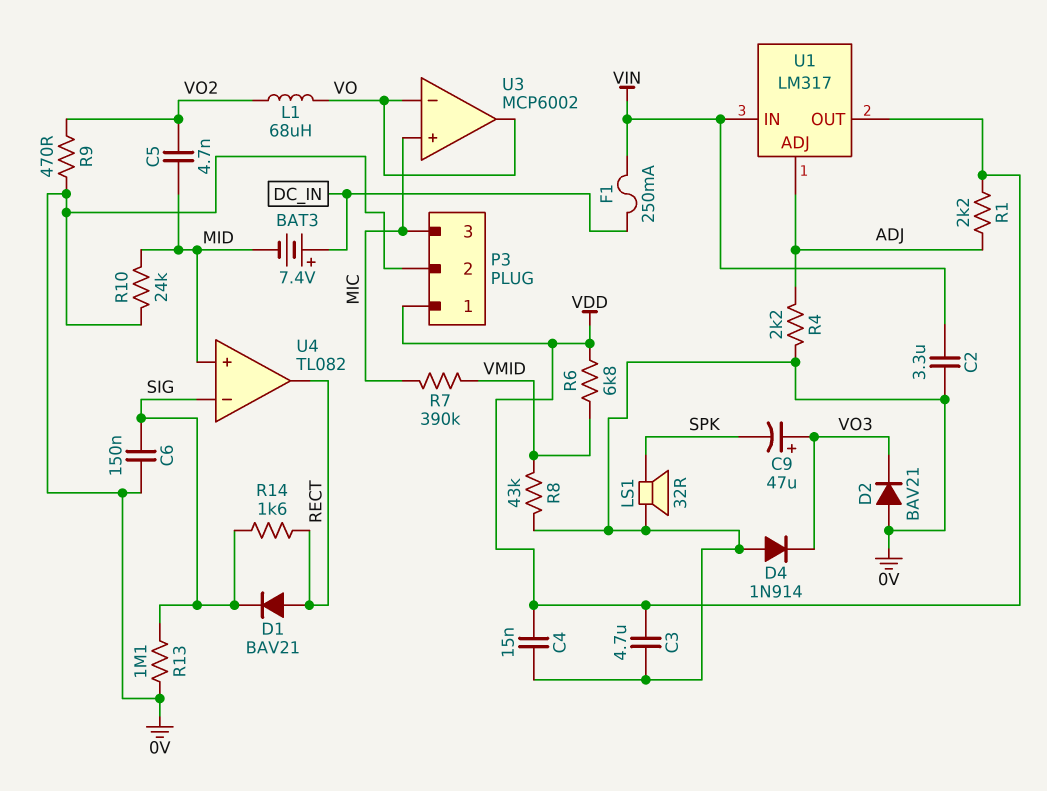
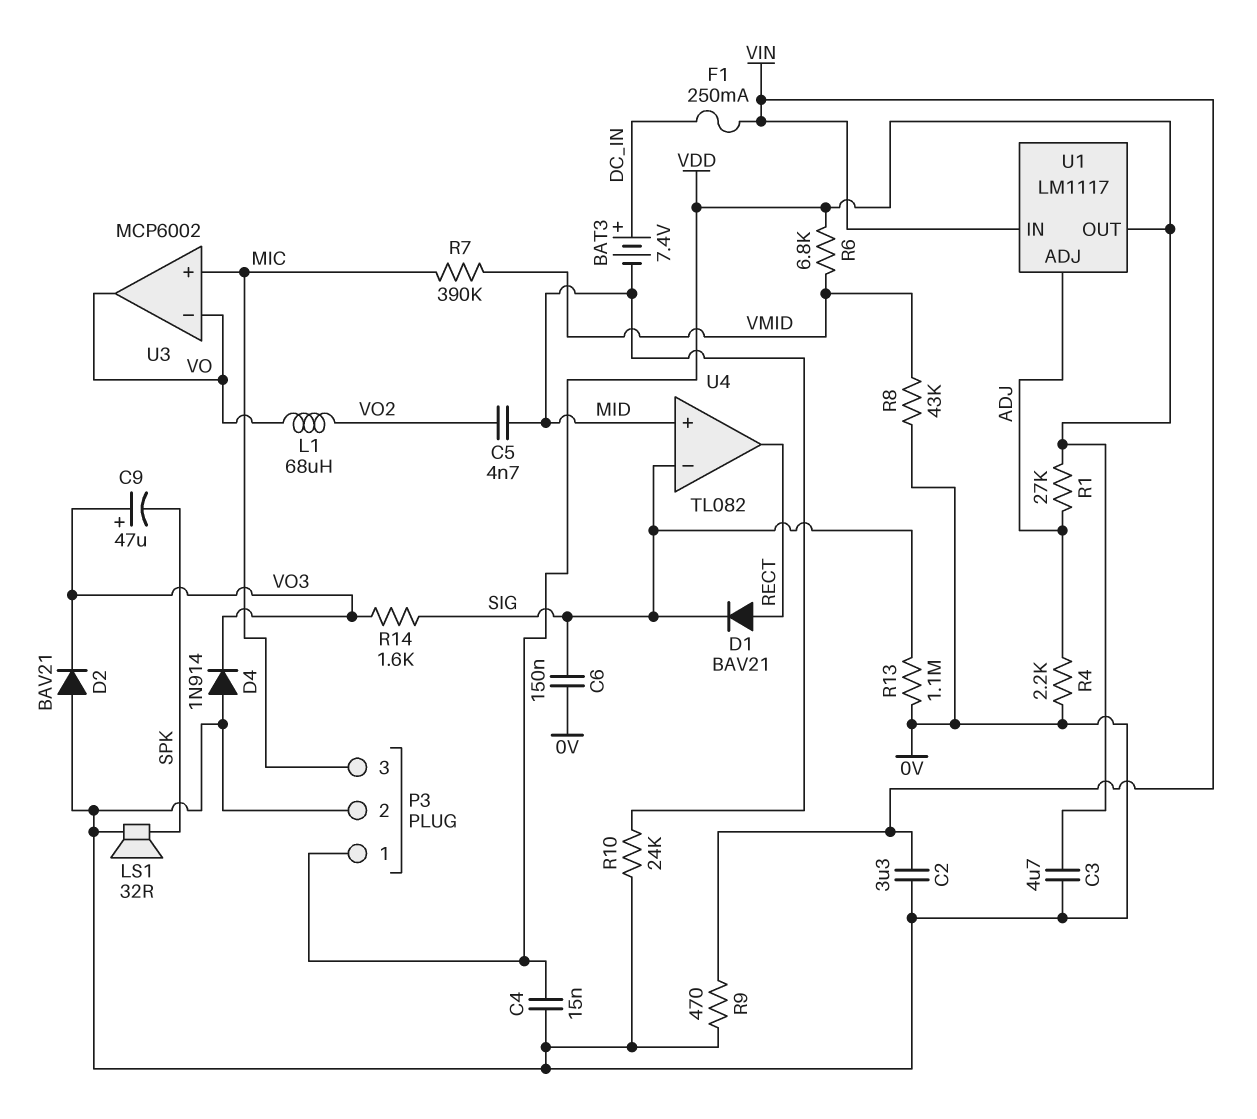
R1: 2.2k (ADJ, VDD) -> 27k (ADJ, VDD)
R9: 470 (0V, VO2) -> 470 (0V, VIN)
R14: 1.6k (RECT, SIG) -> 1.6k (SIG, VO3)
U1: LM317 -> LM1117

